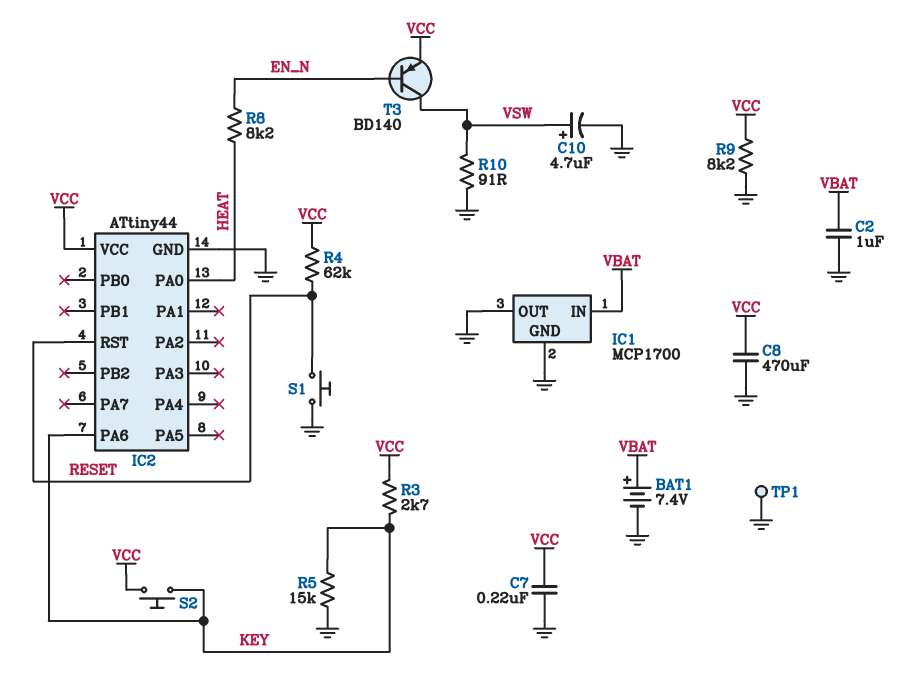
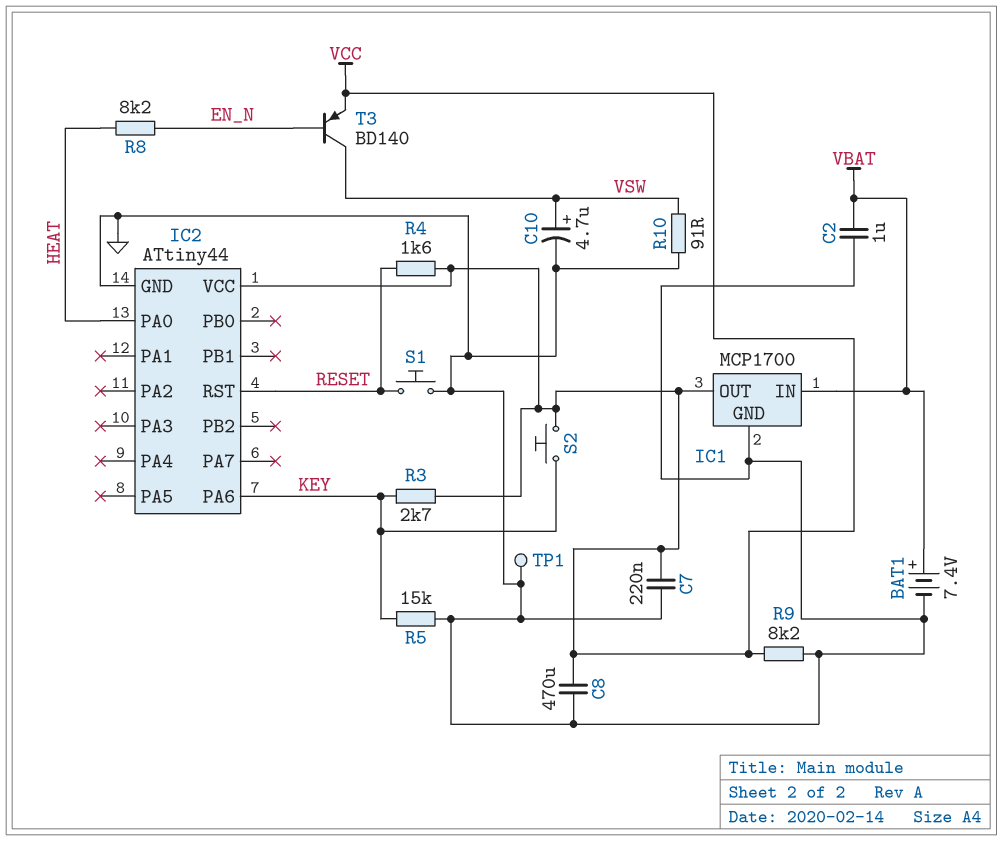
IC1 pin OUT: GND -> VCC
R4: 62k (RESET, VCC) -> 1.6k (RESET, VCC)

